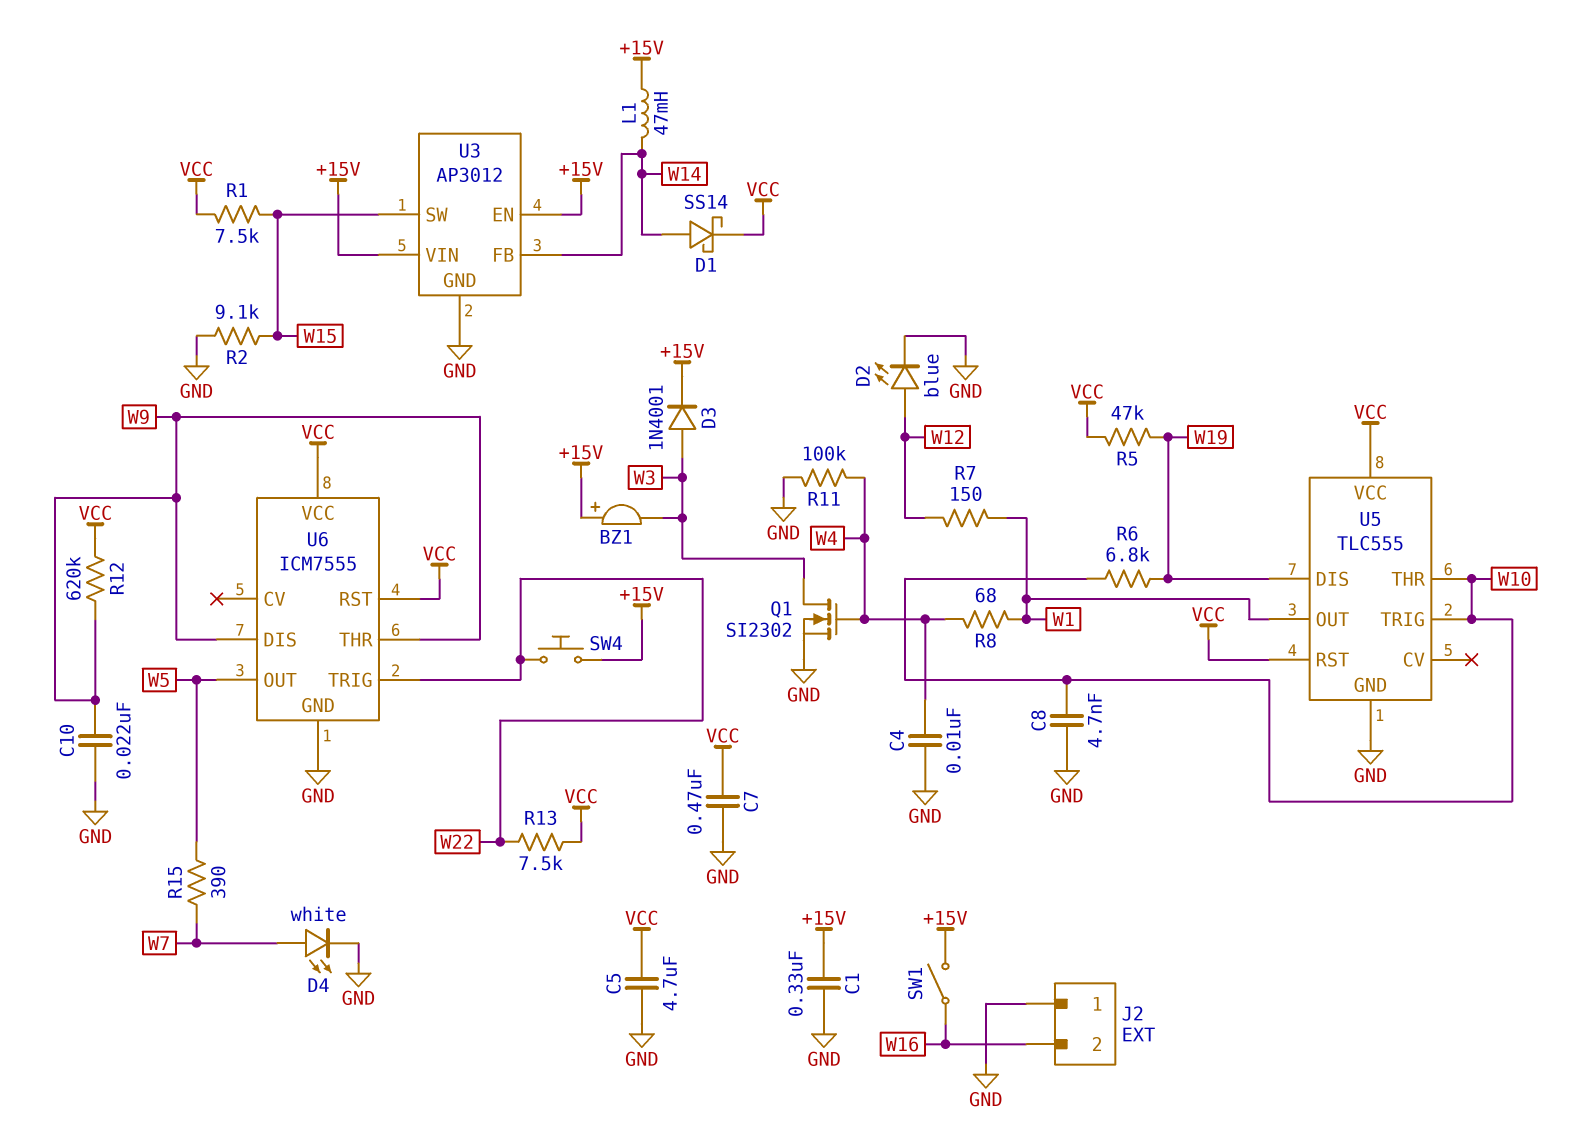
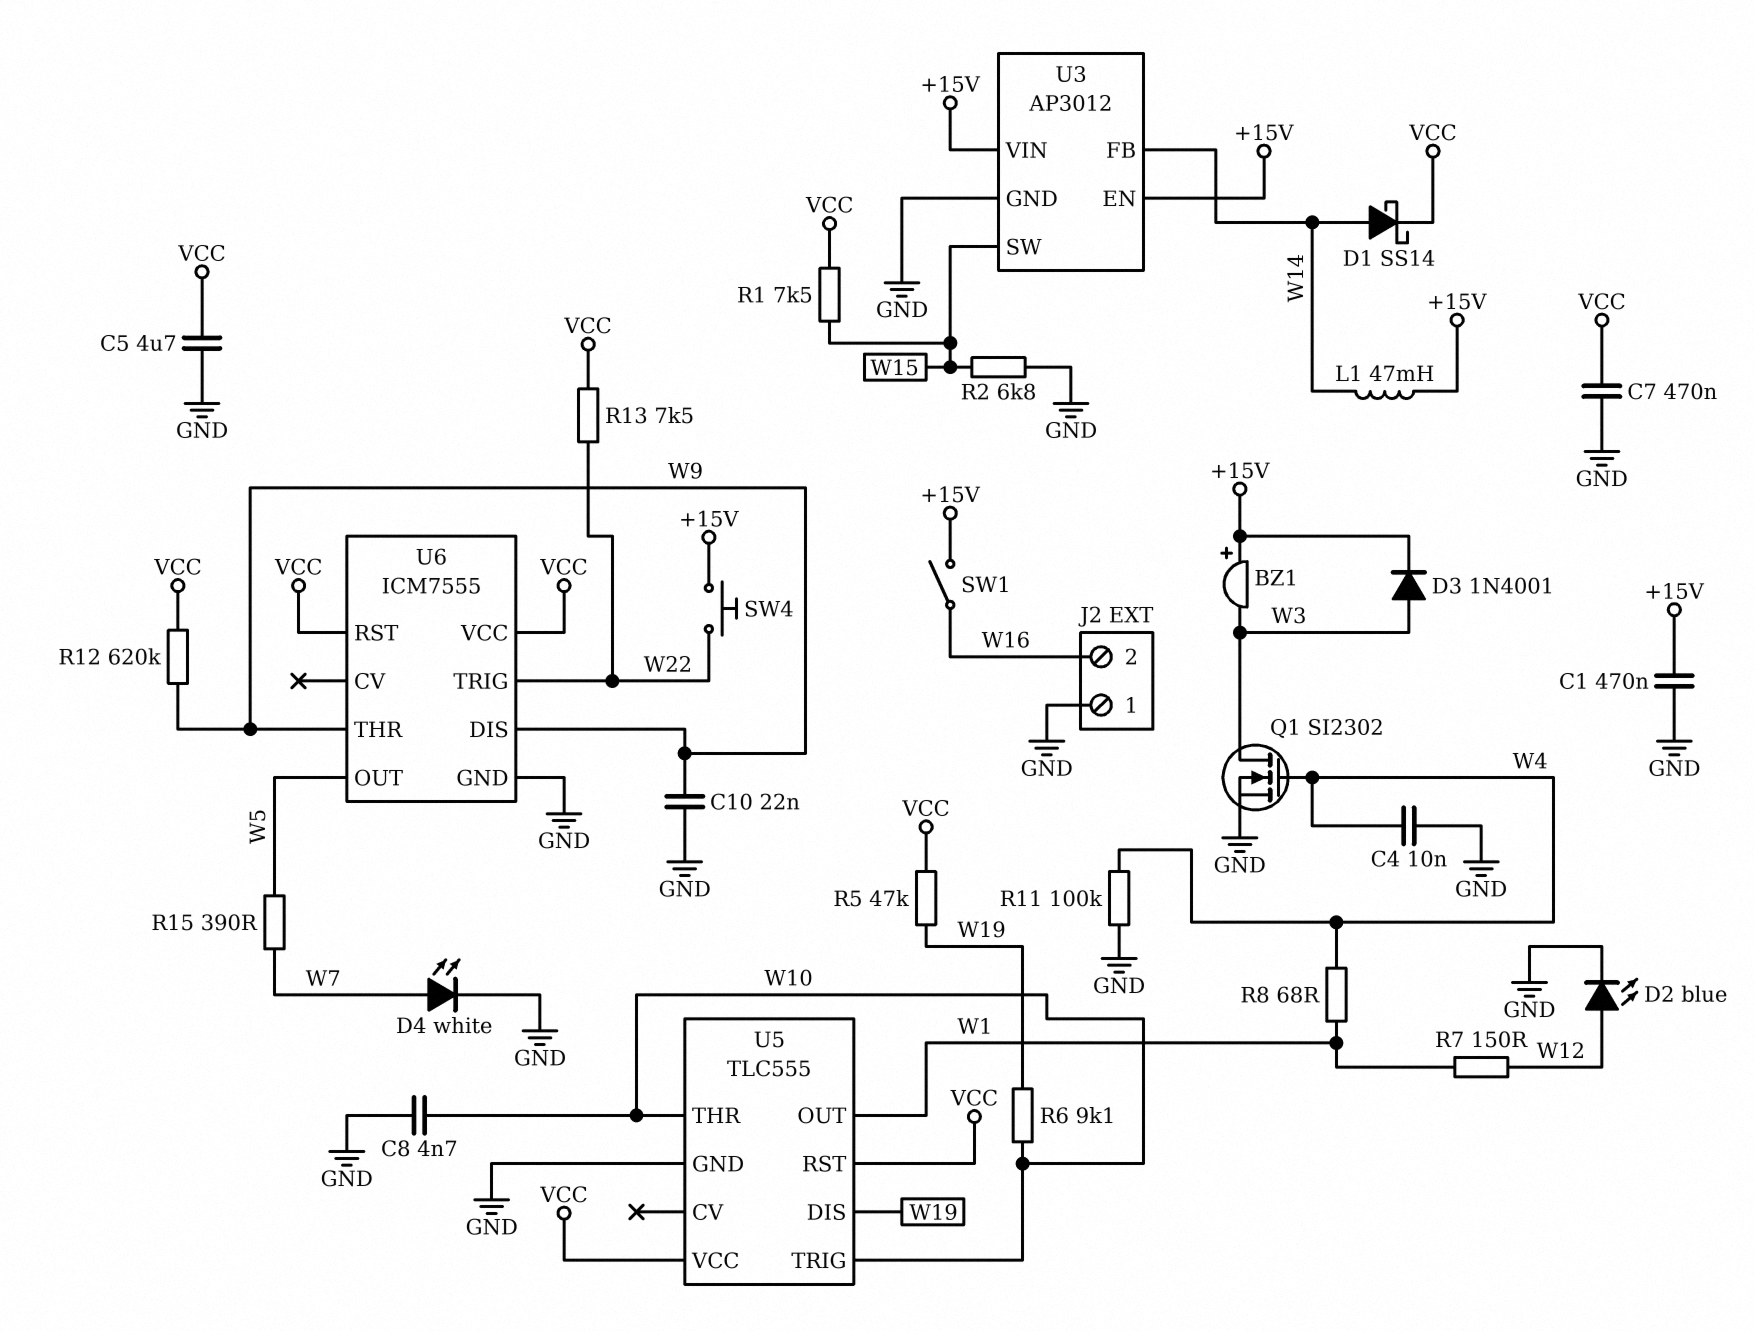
C1: 330nF (+15V, GND) -> 470nF (+15V, GND)
R2: 9.1k (GND, W15) -> 6.8k (GND, W15)
R6: 6.8k (W10, W19) -> 9.1k (W10, W19)

